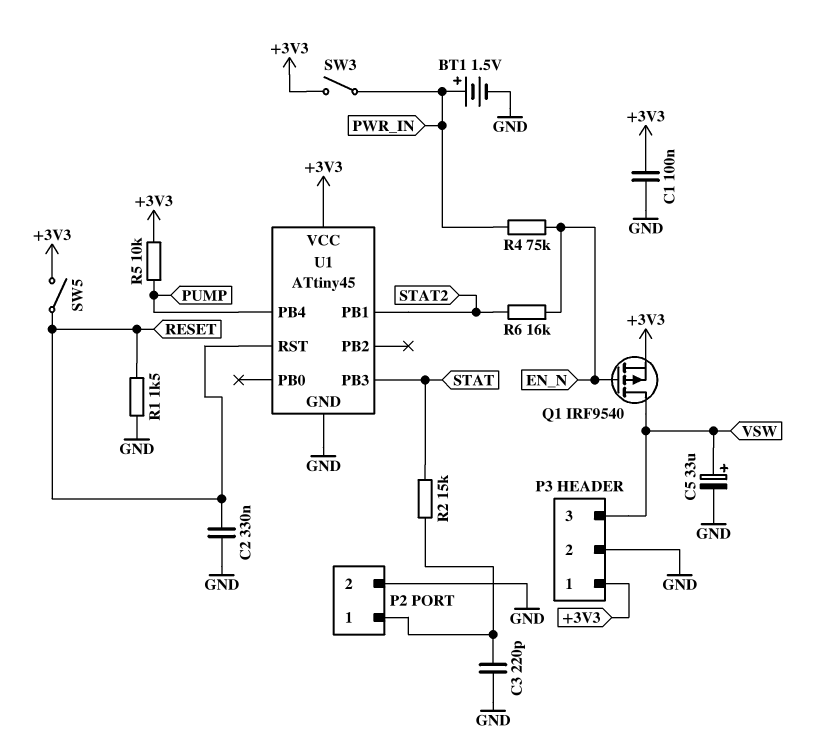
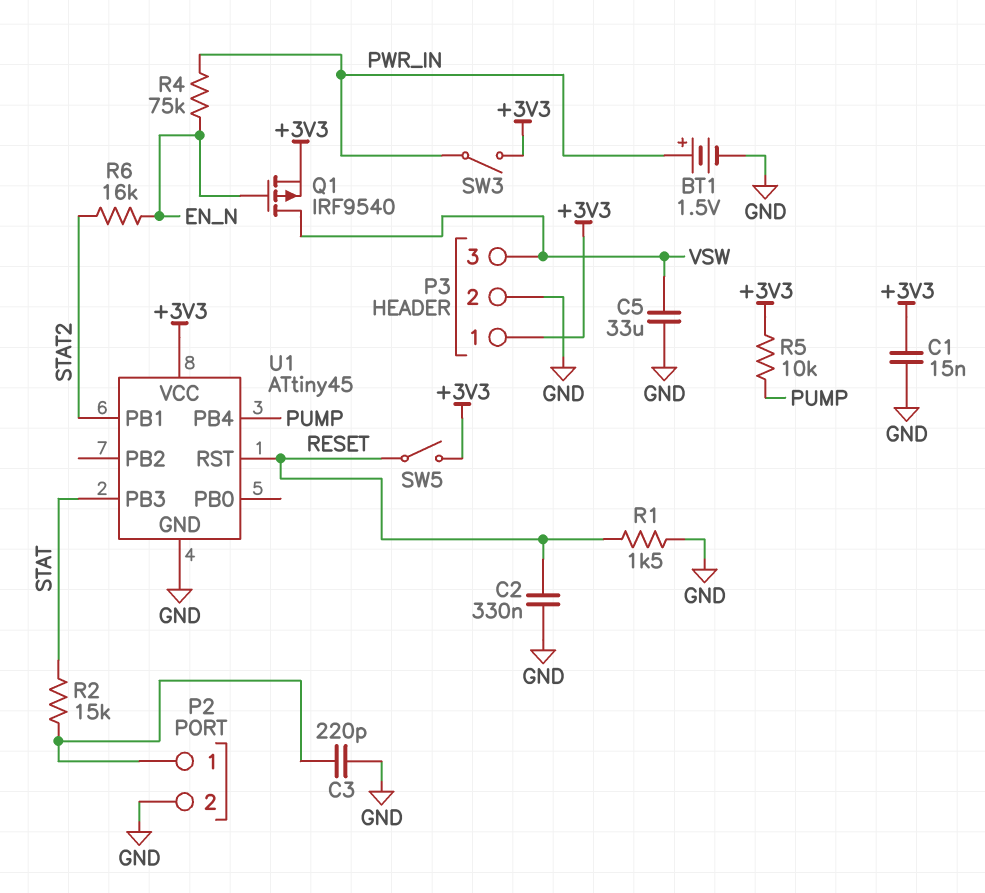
C1: 100nF (+3V3, GND) -> 15nF (+3V3, GND)
C5: 33uF (plus VSW, minus GND) -> 33uF (GND, VSW)

